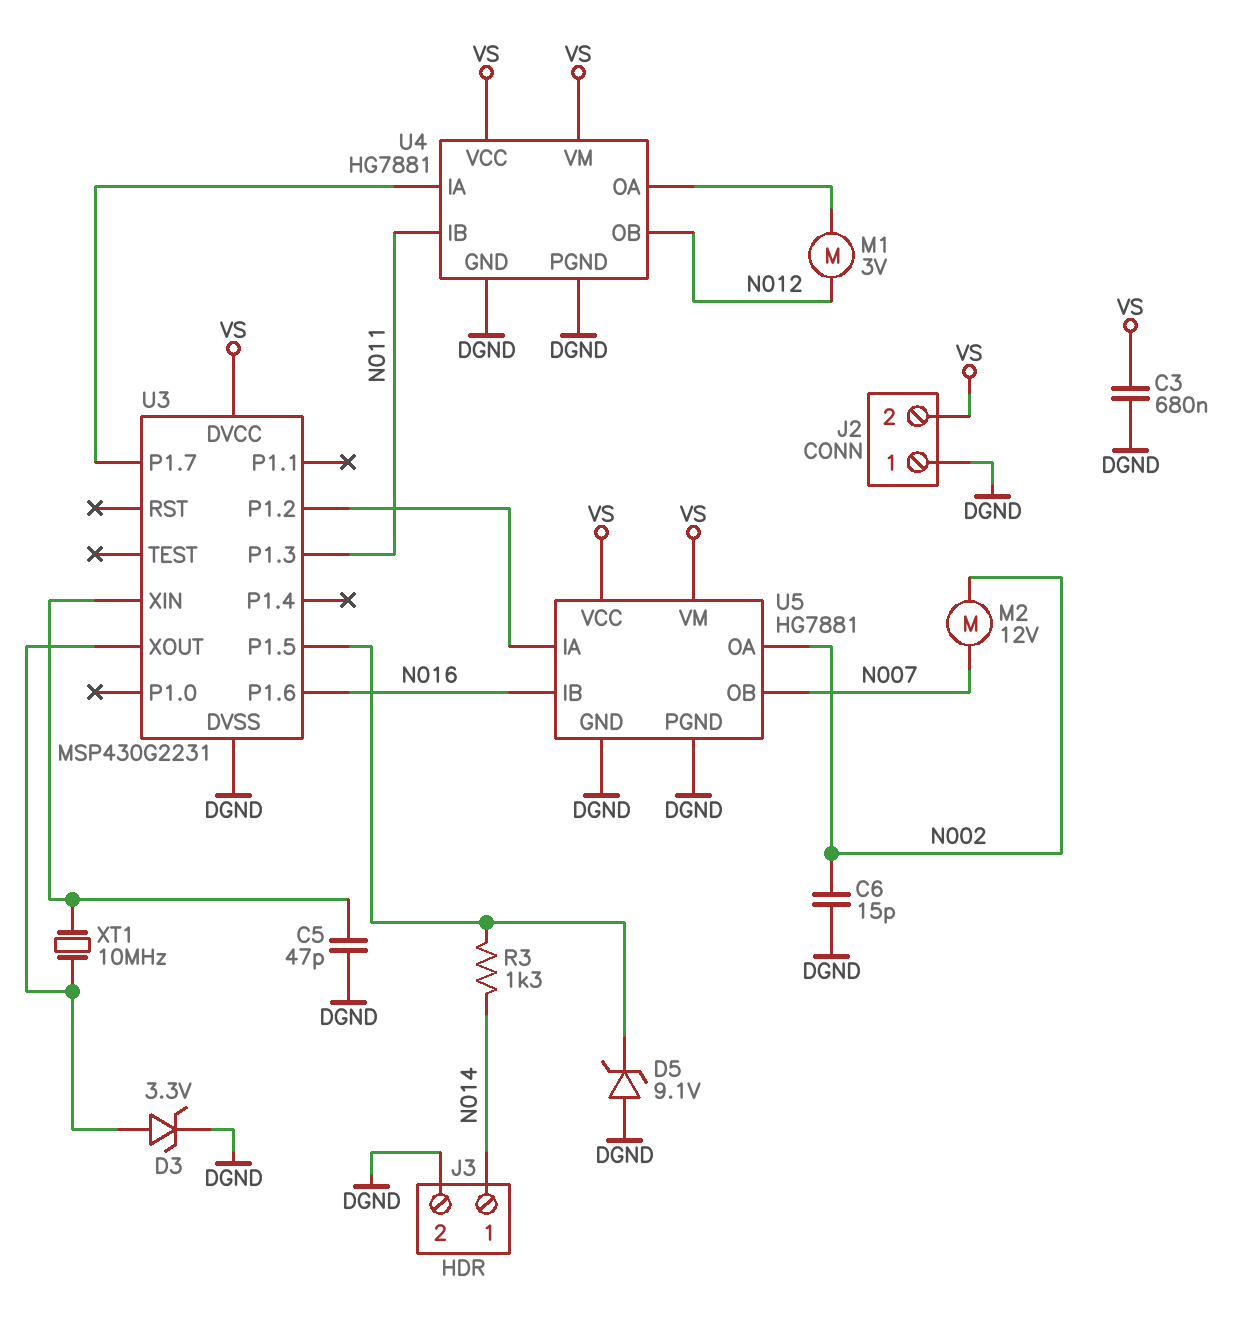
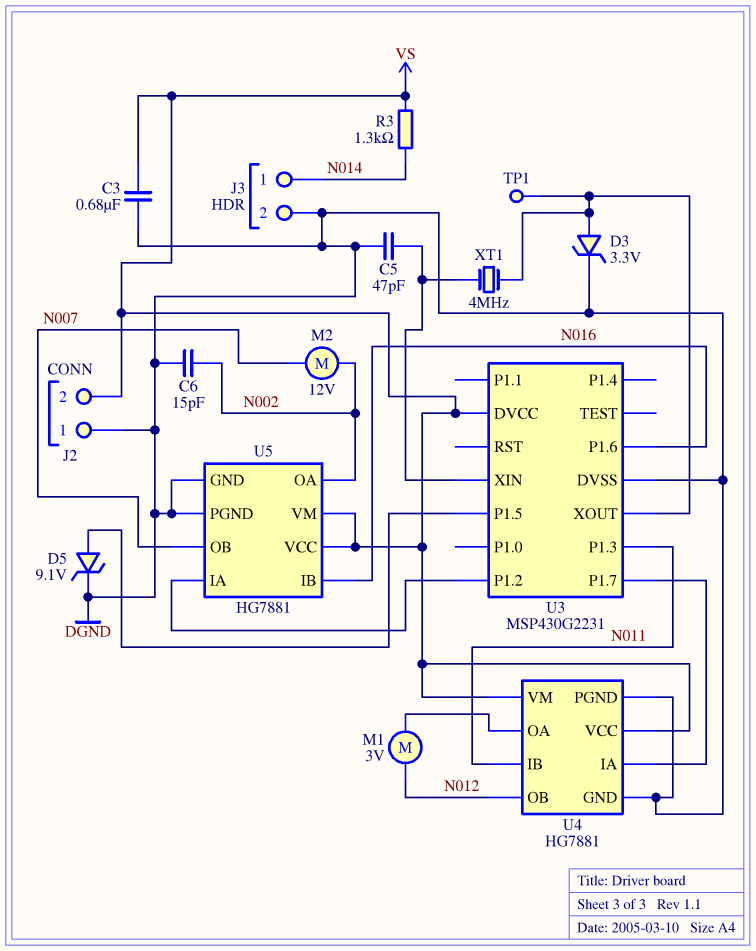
D5: zener 9.1V (A DGND, K U3/P1.5) -> zener 9.1V (A U3/P1.5, K DGND)
R3: 1.3k (N014, U3/P1.5) -> 1.3k (N014, VS)
TP1: none -> test point (U3/XOUT)
XT1: 10MHz (U3/XIN, U3/XOUT) -> 4MHz (U3/XIN, U3/XOUT)

